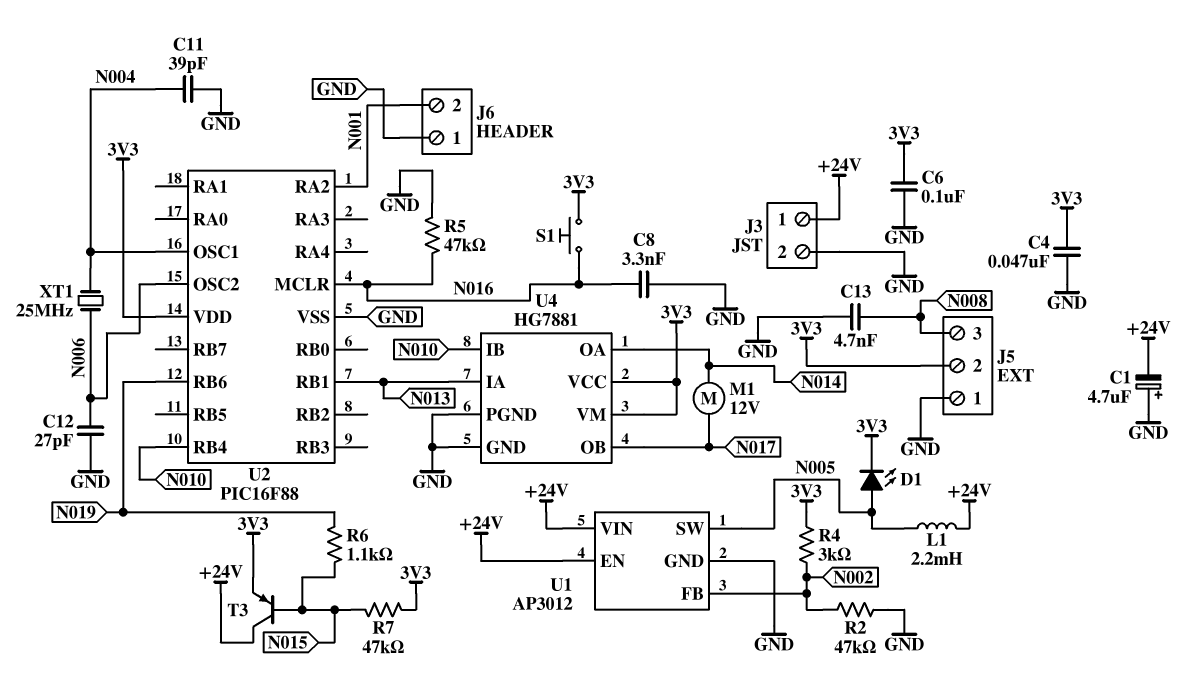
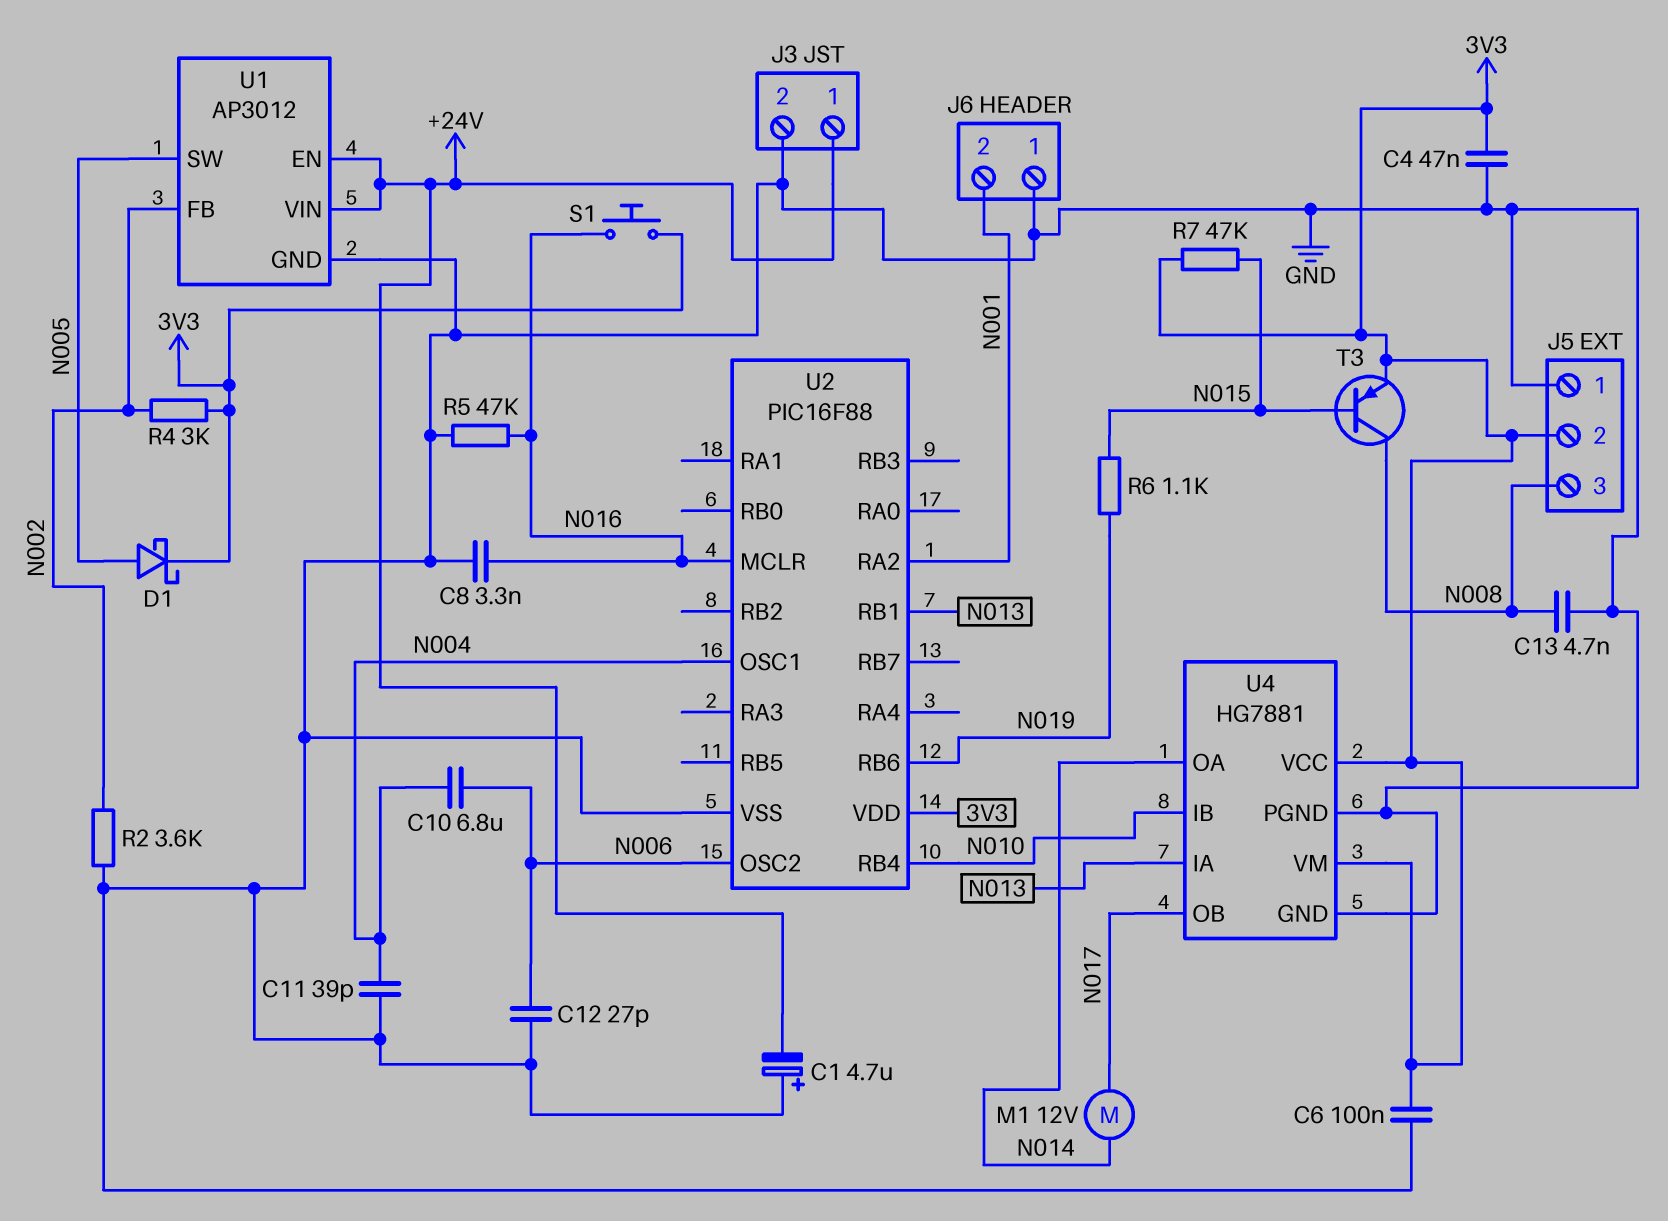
C10: none -> 6.8uF (N004, N006)
D1: LED (A N005, K 3V3) -> schottky (A N005, K 3V3)
L1: 2.2mH (+24V, N005) -> none
R2: 47k (GND, N002) -> 3.6k (GND, N002)
T3: PNP (B N015, C +24V, E 3V3) -> PNP (B N015, C N008, E 3V3)
XT1: 25MHz (N004, N006) -> none

